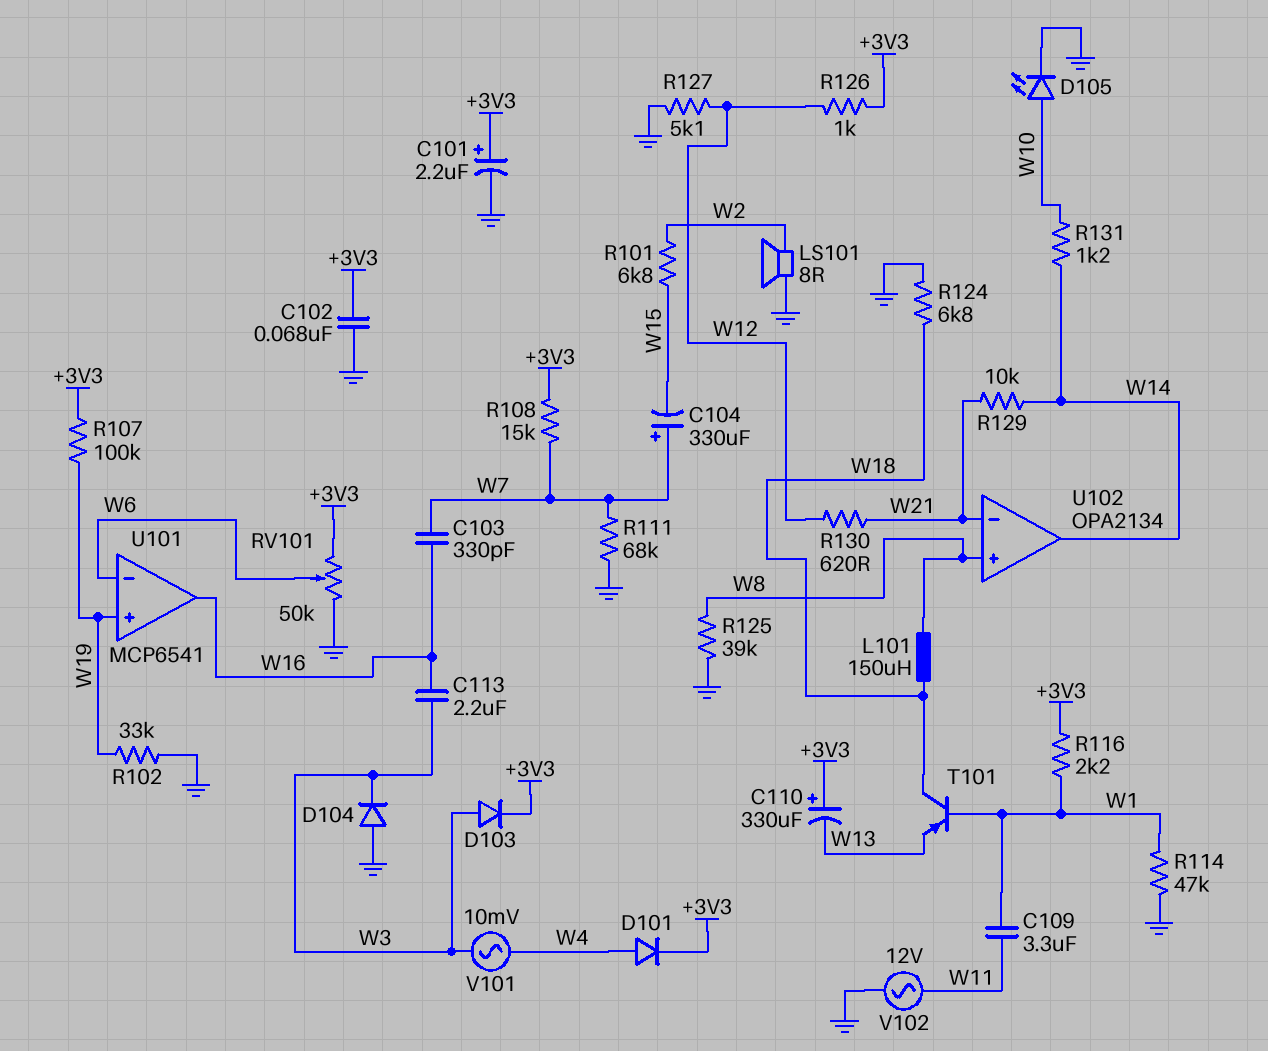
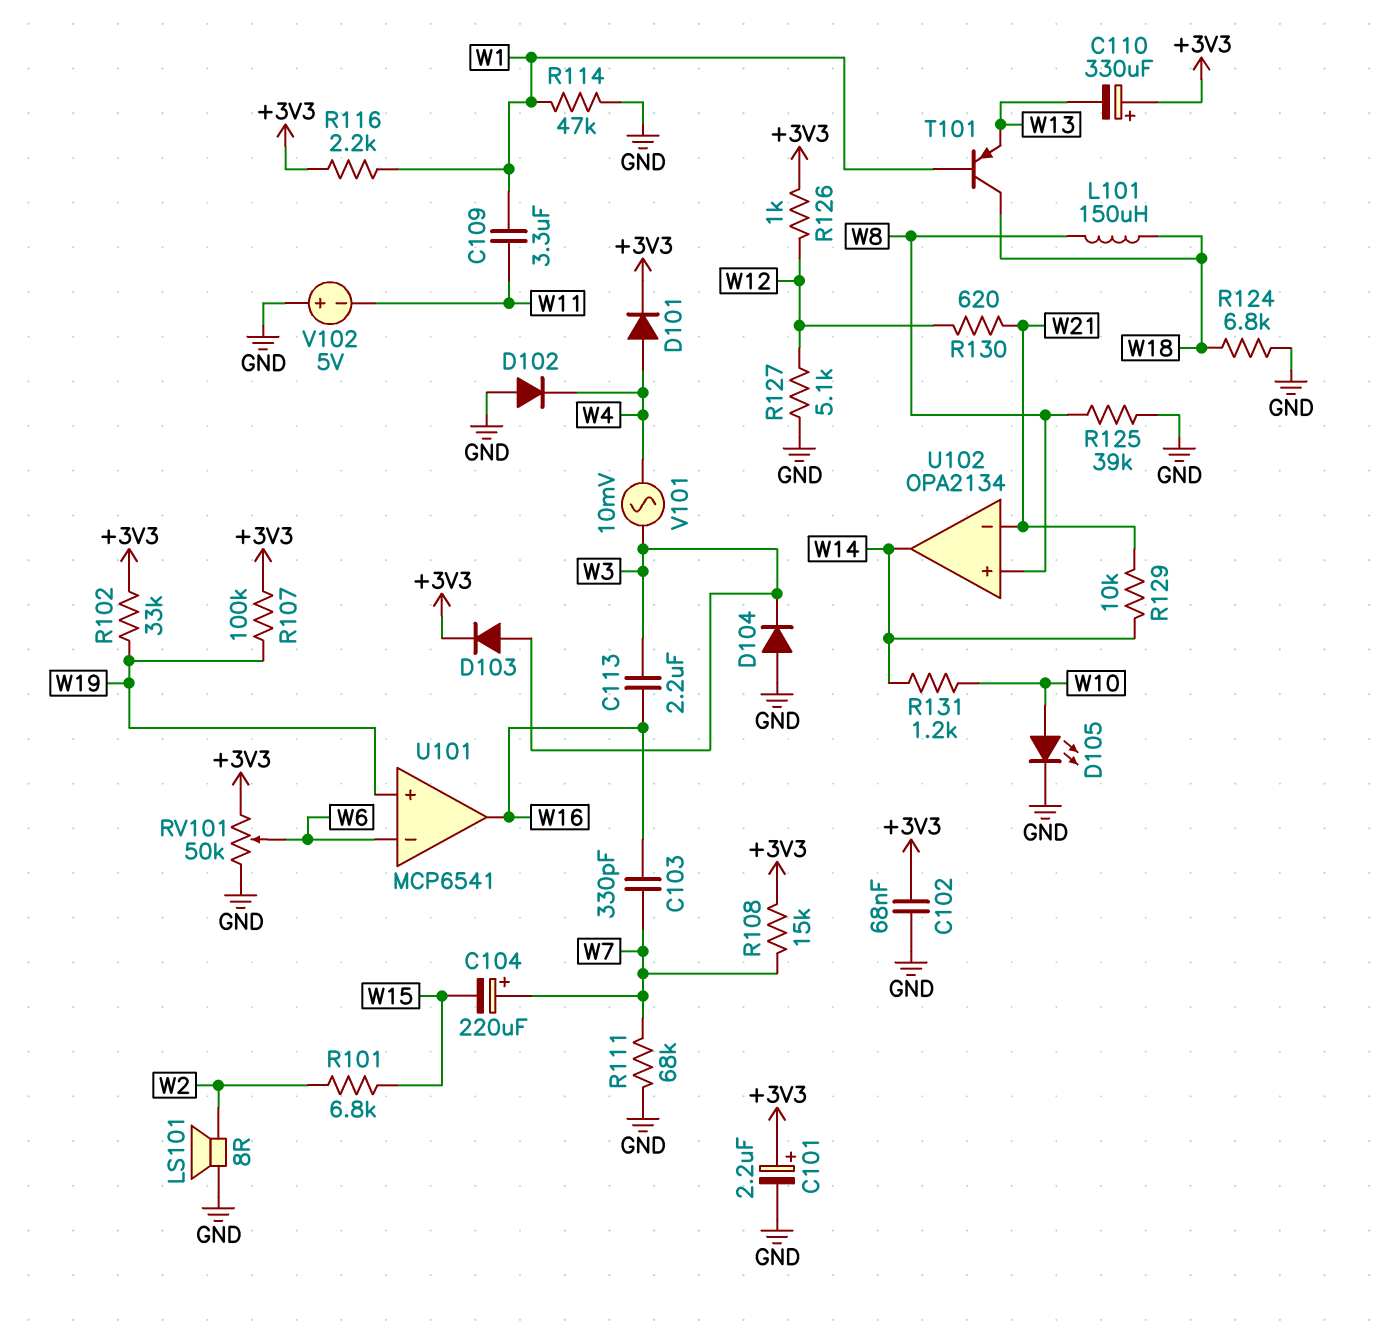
C104: 330uF (plus W7, minus W15) -> 220uF (plus W7, minus W15)
D102: none -> diode (A GND, K W4)
R102: 33k (GND, W19) -> 33k (+3V3, W19)
V102: AC 12V (GND, W11) -> 5V (plus GND, minus W11)

